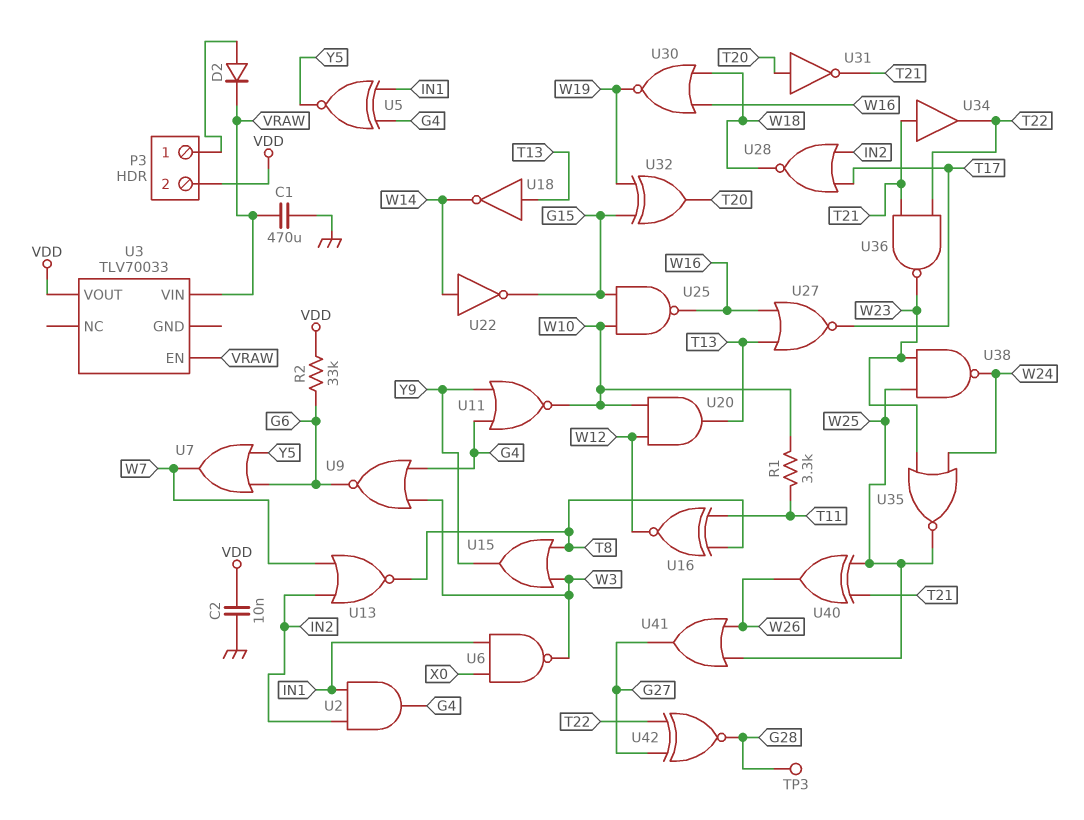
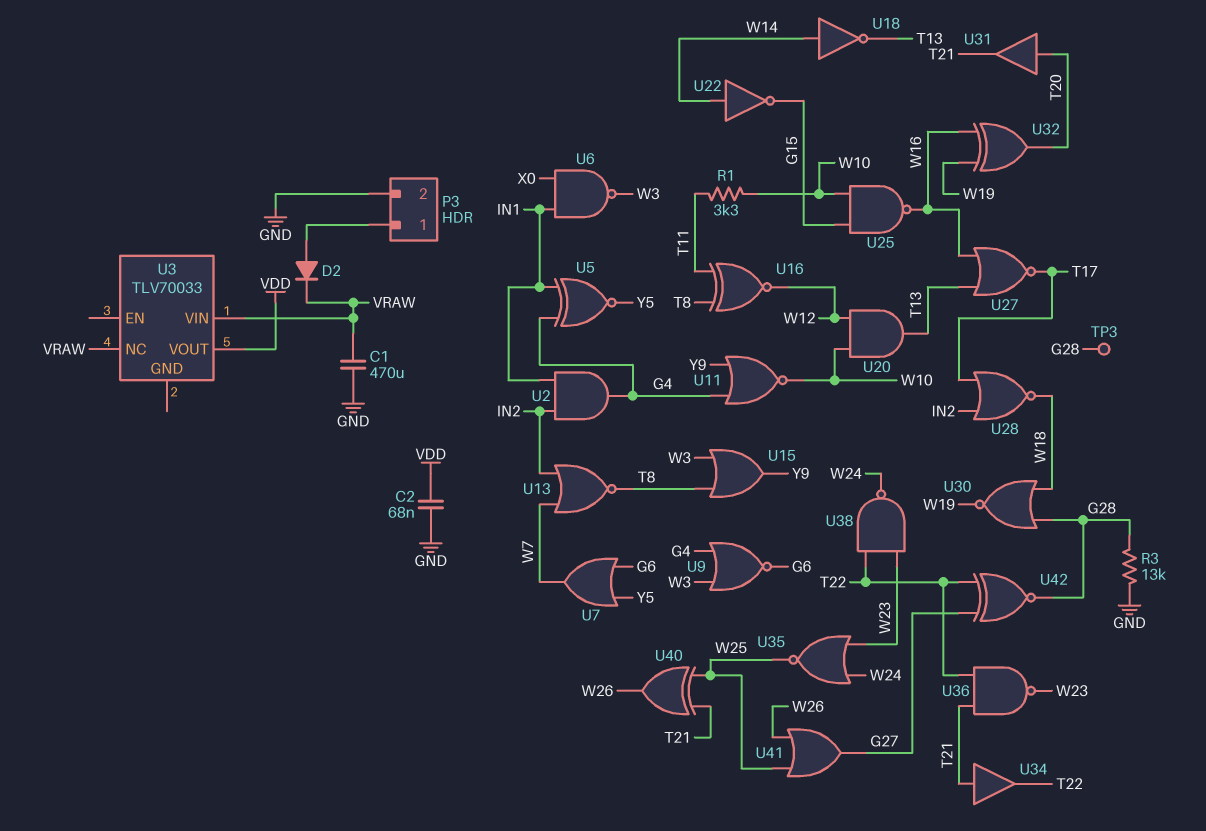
C2: 10nF (GND, VDD) -> 68nF (GND, VDD)
P3 pin 2: VDD -> GND
R2: 33k (G6, VDD) -> none
R3: none -> 13k (G28, GND)
U3 pin EN: VRAW -> none
U3 pin NC: none -> VRAW
U18: NOT (in T13, out W14) -> NOT (in W14, out T13)
U30: NOR (in W16, in W18, out W19) -> NOR (in G28, in W18, out W19)
U31: NOT (in T20, out T21) -> buffer (in T20, out T21)
U32: XOR (in G15, in W19, out T20) -> XOR (in W16, in W19, out T20)
U38: NAND (in W23, in W25, out W24) -> NAND (in T22, in W23, out W24)

